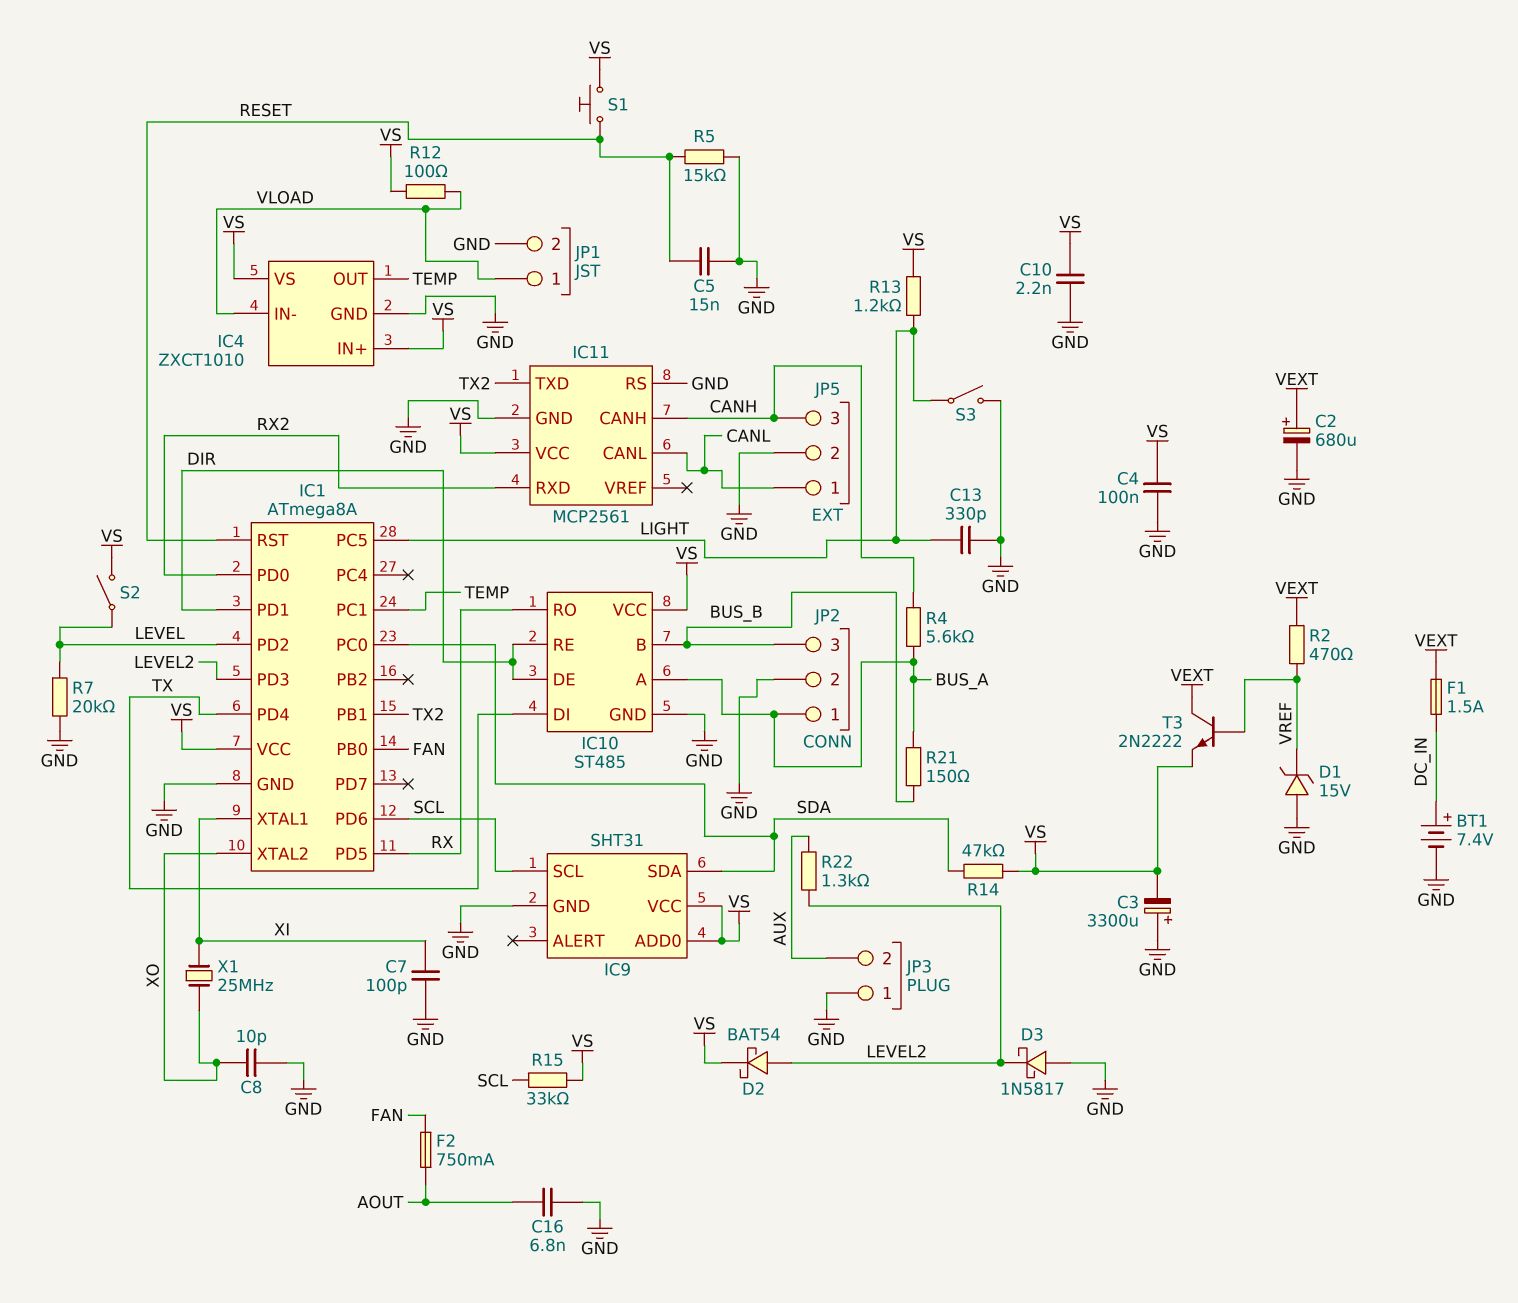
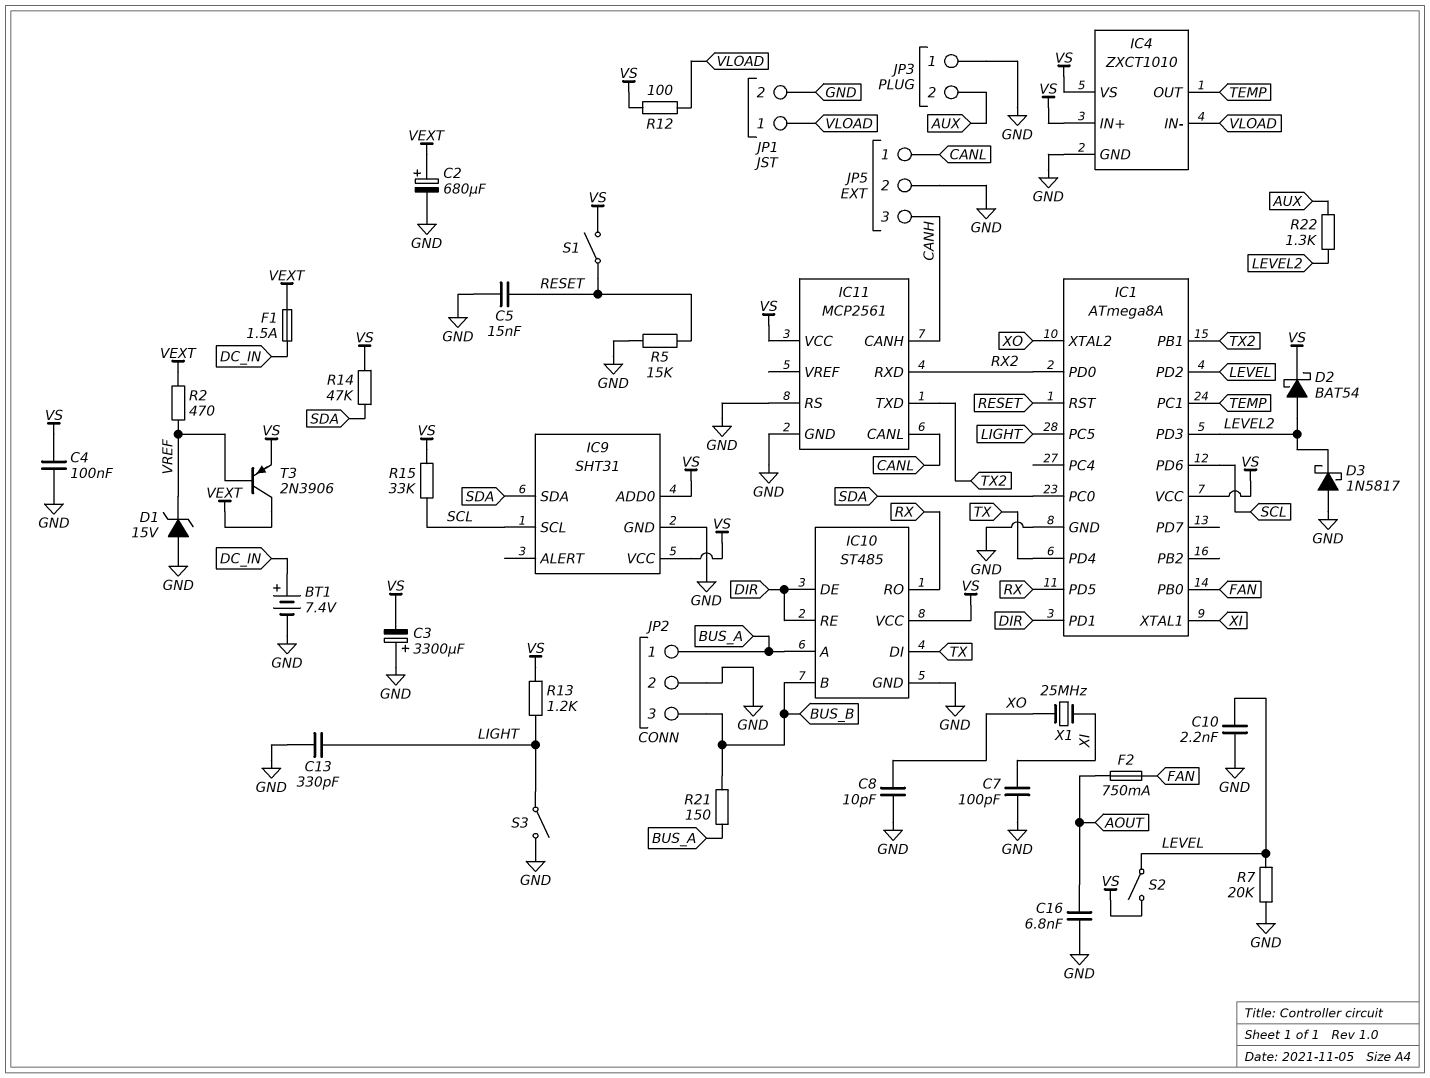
C10: 2.2nF (GND, VS) -> 2.2nF (GND, LEVEL)
R4: 5.6k (BUS_A, CANH) -> none
S1: button (RESET, VS) -> switch (RESET, VS)
T3: NPN 2N2222 (B VREF, C VEXT, E VS) -> PNP 2N3906 (B VREF, C VEXT, E VS)

